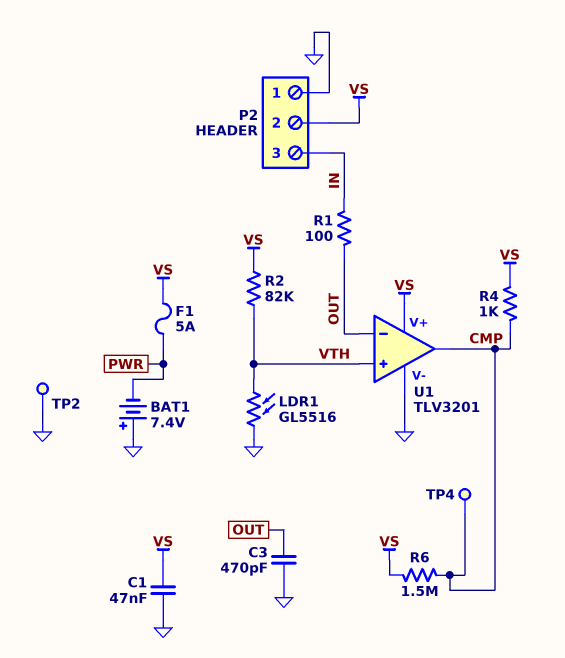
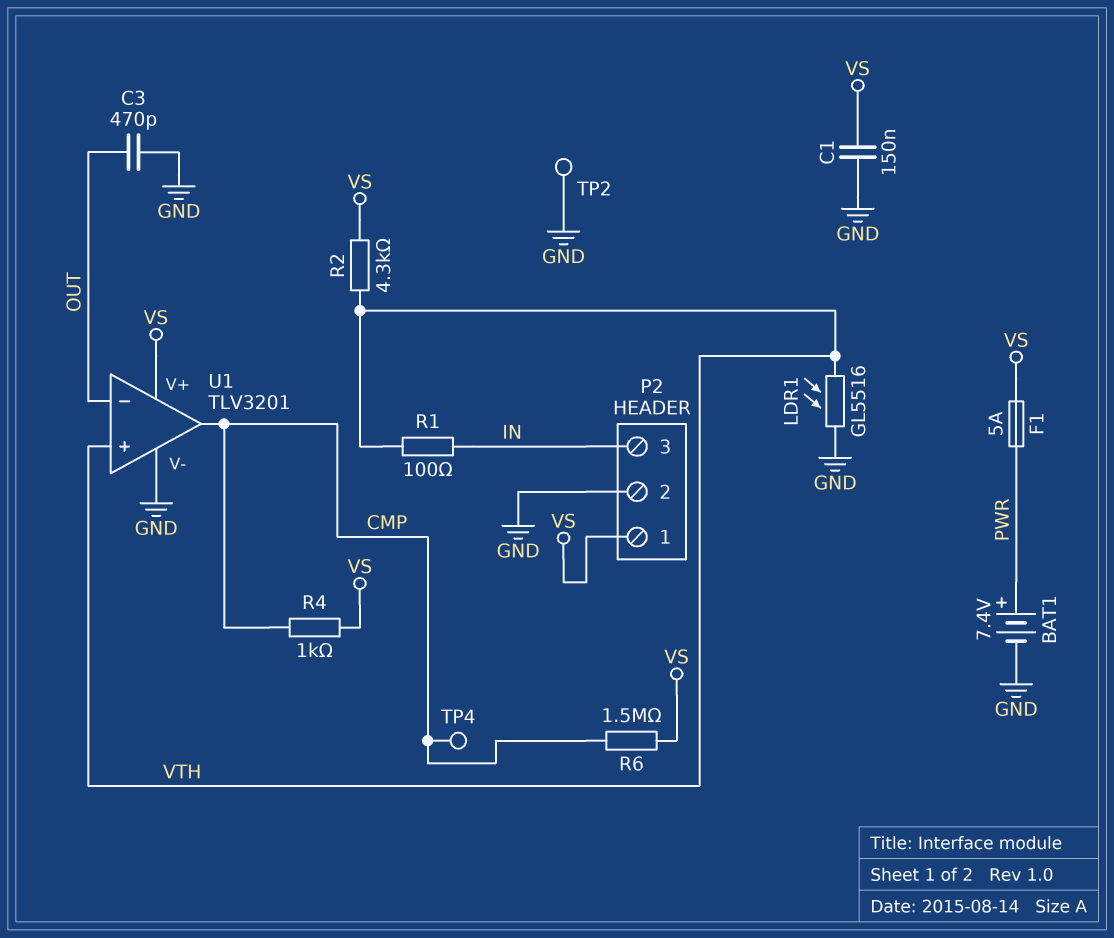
BAT1: 7.4V (plus GND, minus PWR) -> 7.4V (plus PWR, minus GND)
C1: 47nF (GND, VS) -> 150nF (GND, VS)
P2 pin 1: GND -> VS
P2 pin 2: VS -> GND
R1: 100 (IN, OUT) -> 100 (IN, VTH)
R2: 82k (VS, VTH) -> 4.3k (VS, VTH)

